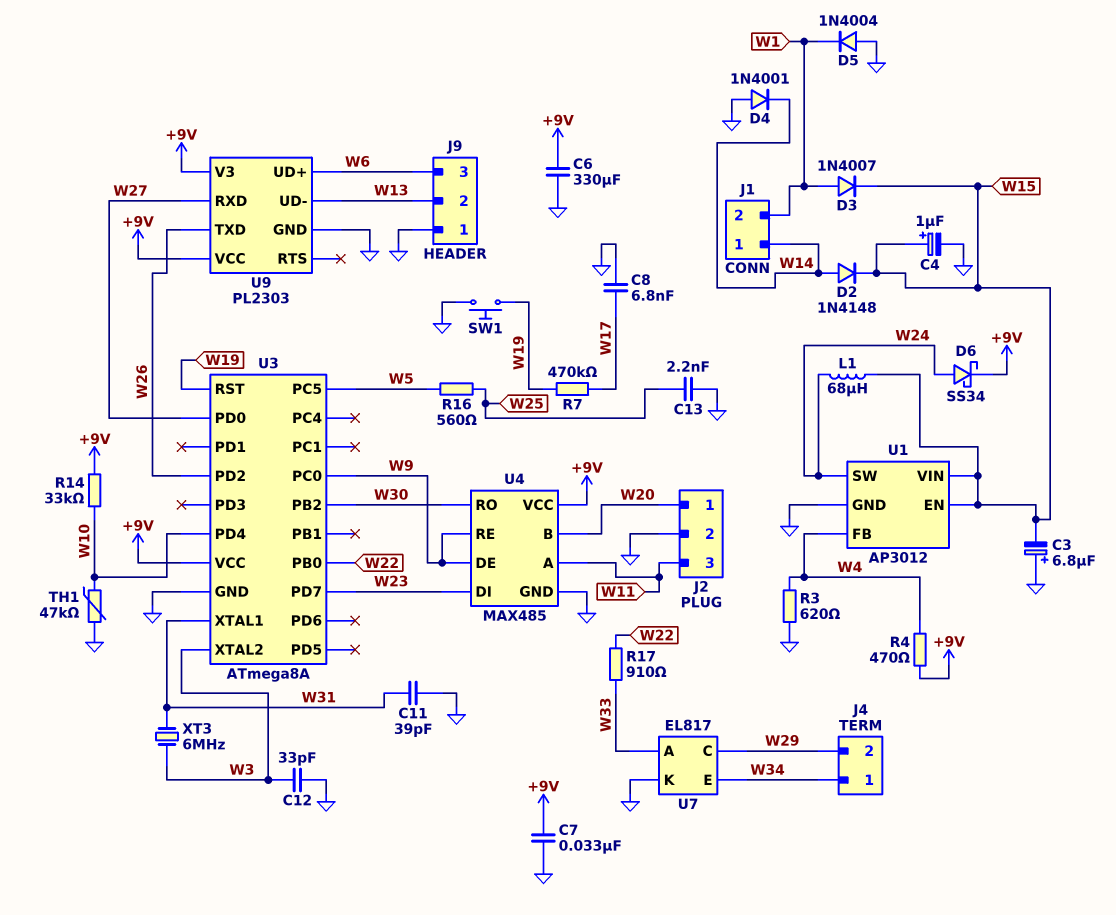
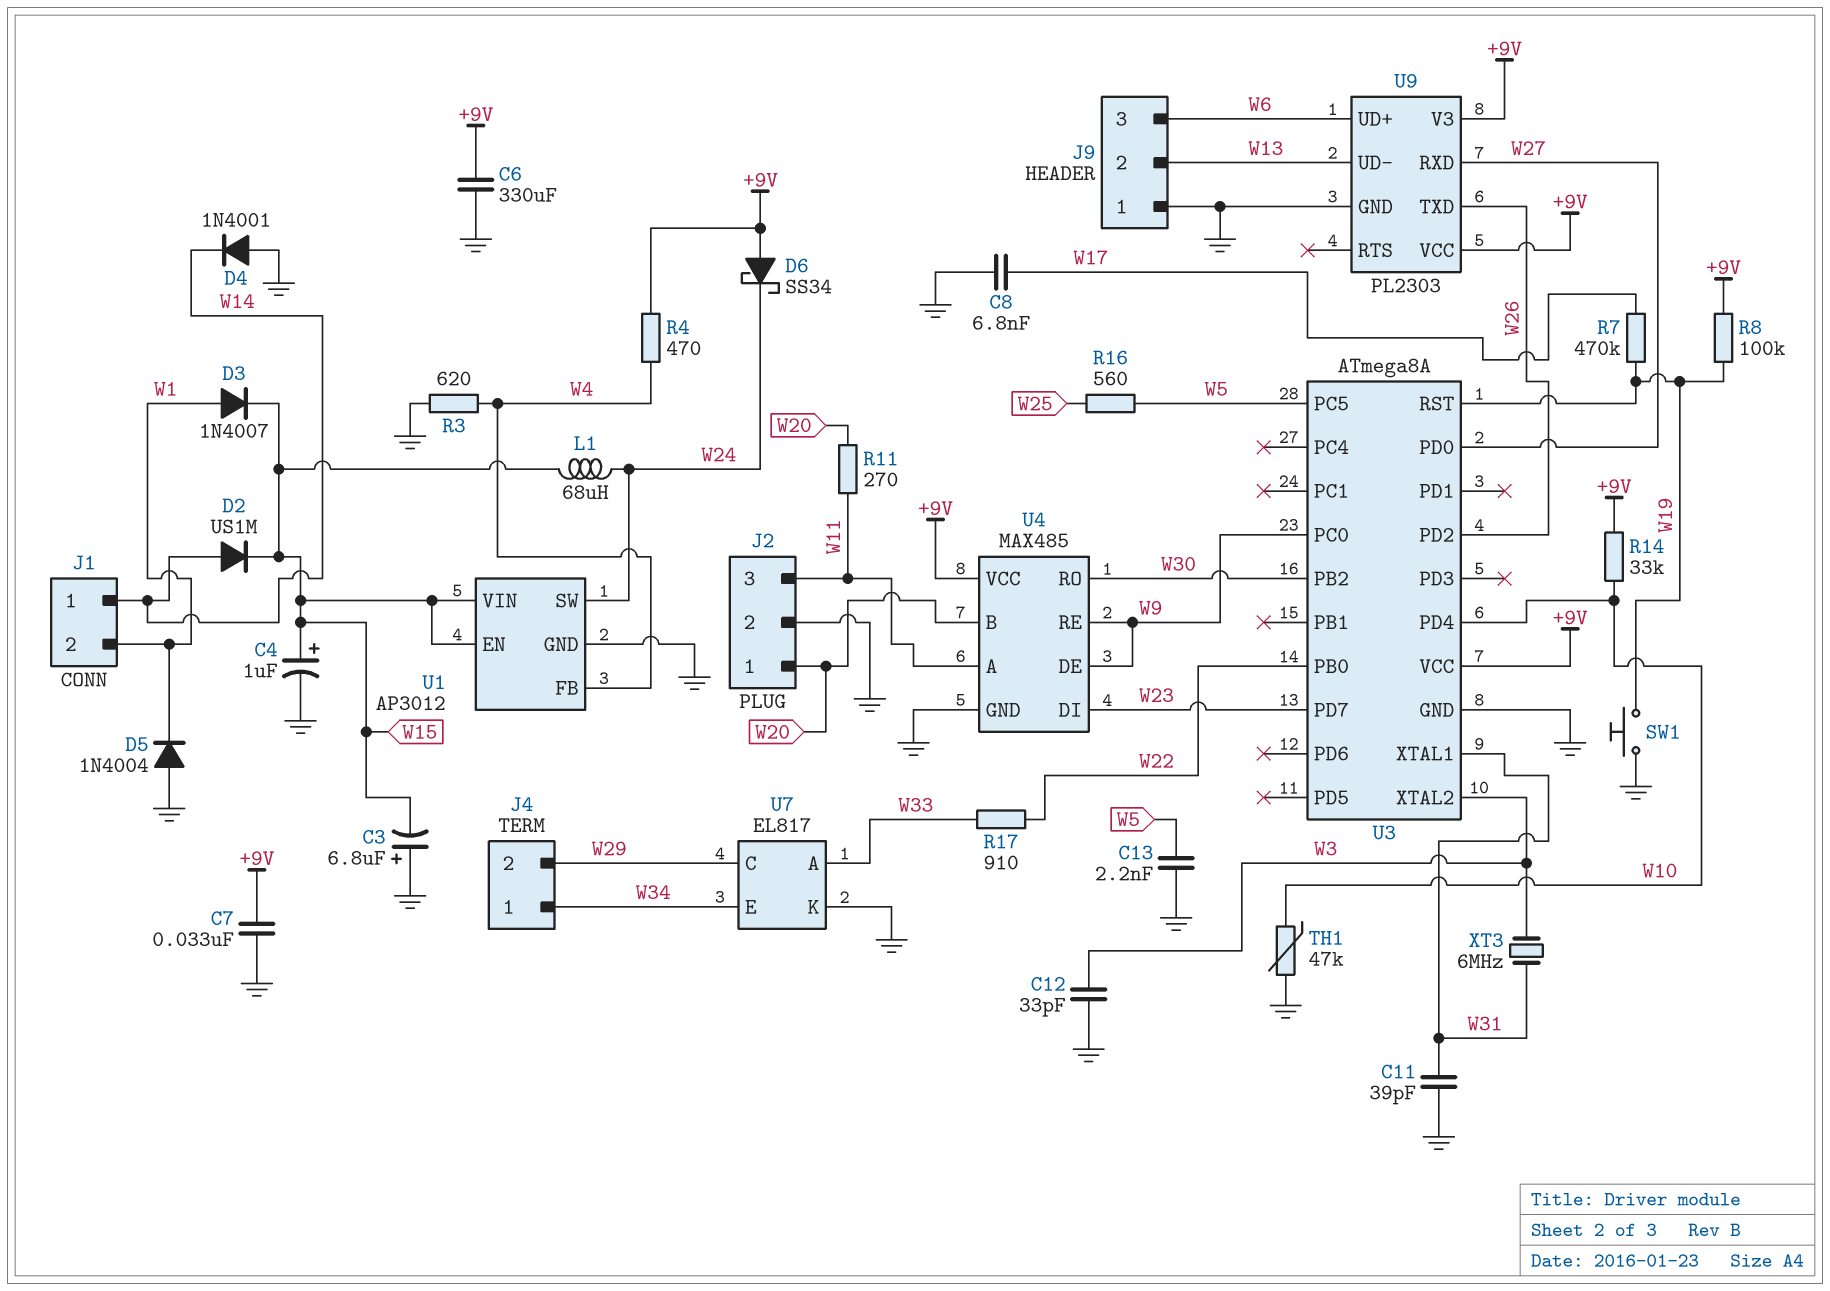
C13: 2.2nF (GND, W25) -> 2.2nF (GND, W5)
D2: diode 1N4148 (A W14, K W15) -> diode US1M (A W14, K W15)
D6: schottky SS34 (A W24, K +9V) -> schottky SS34 (A +9V, K W24)
R8: none -> 100k (+9V, W19)
R11: none -> 270 (W11, W20)

